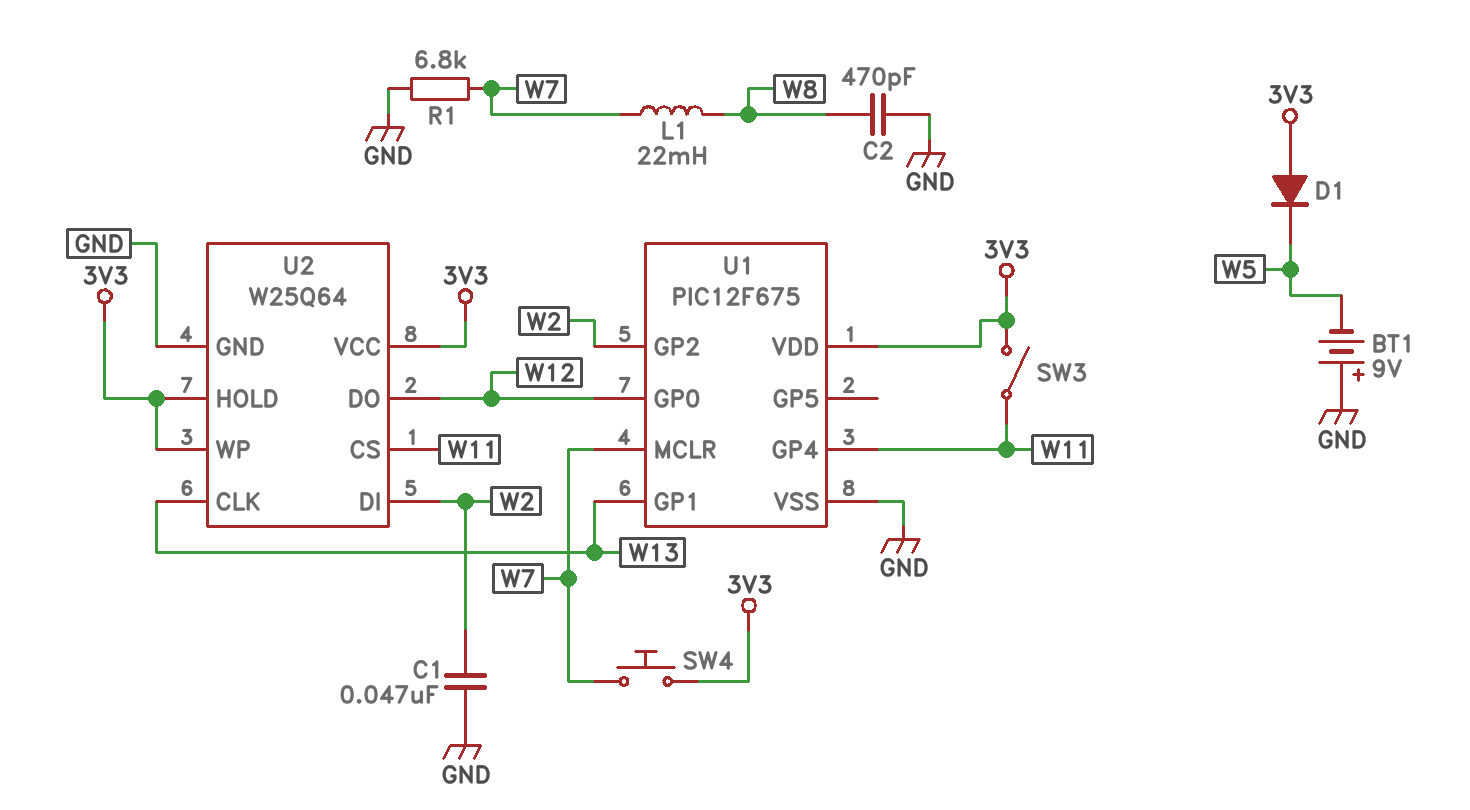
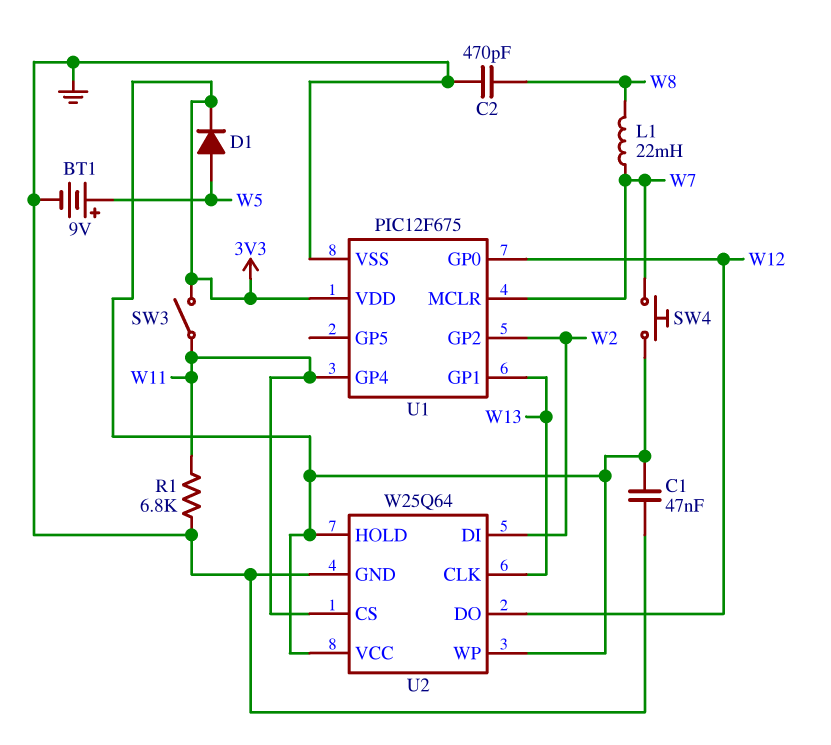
BT1: 9V (plus GND, minus W5) -> 9V (plus W5, minus GND)
C1: 47nF (GND, W2) -> 47nF (3V3, GND)
D1: diode (A 3V3, K W5) -> diode (A W5, K 3V3)
R1: 6.8k (GND, W7) -> 6.8k (GND, W11)

